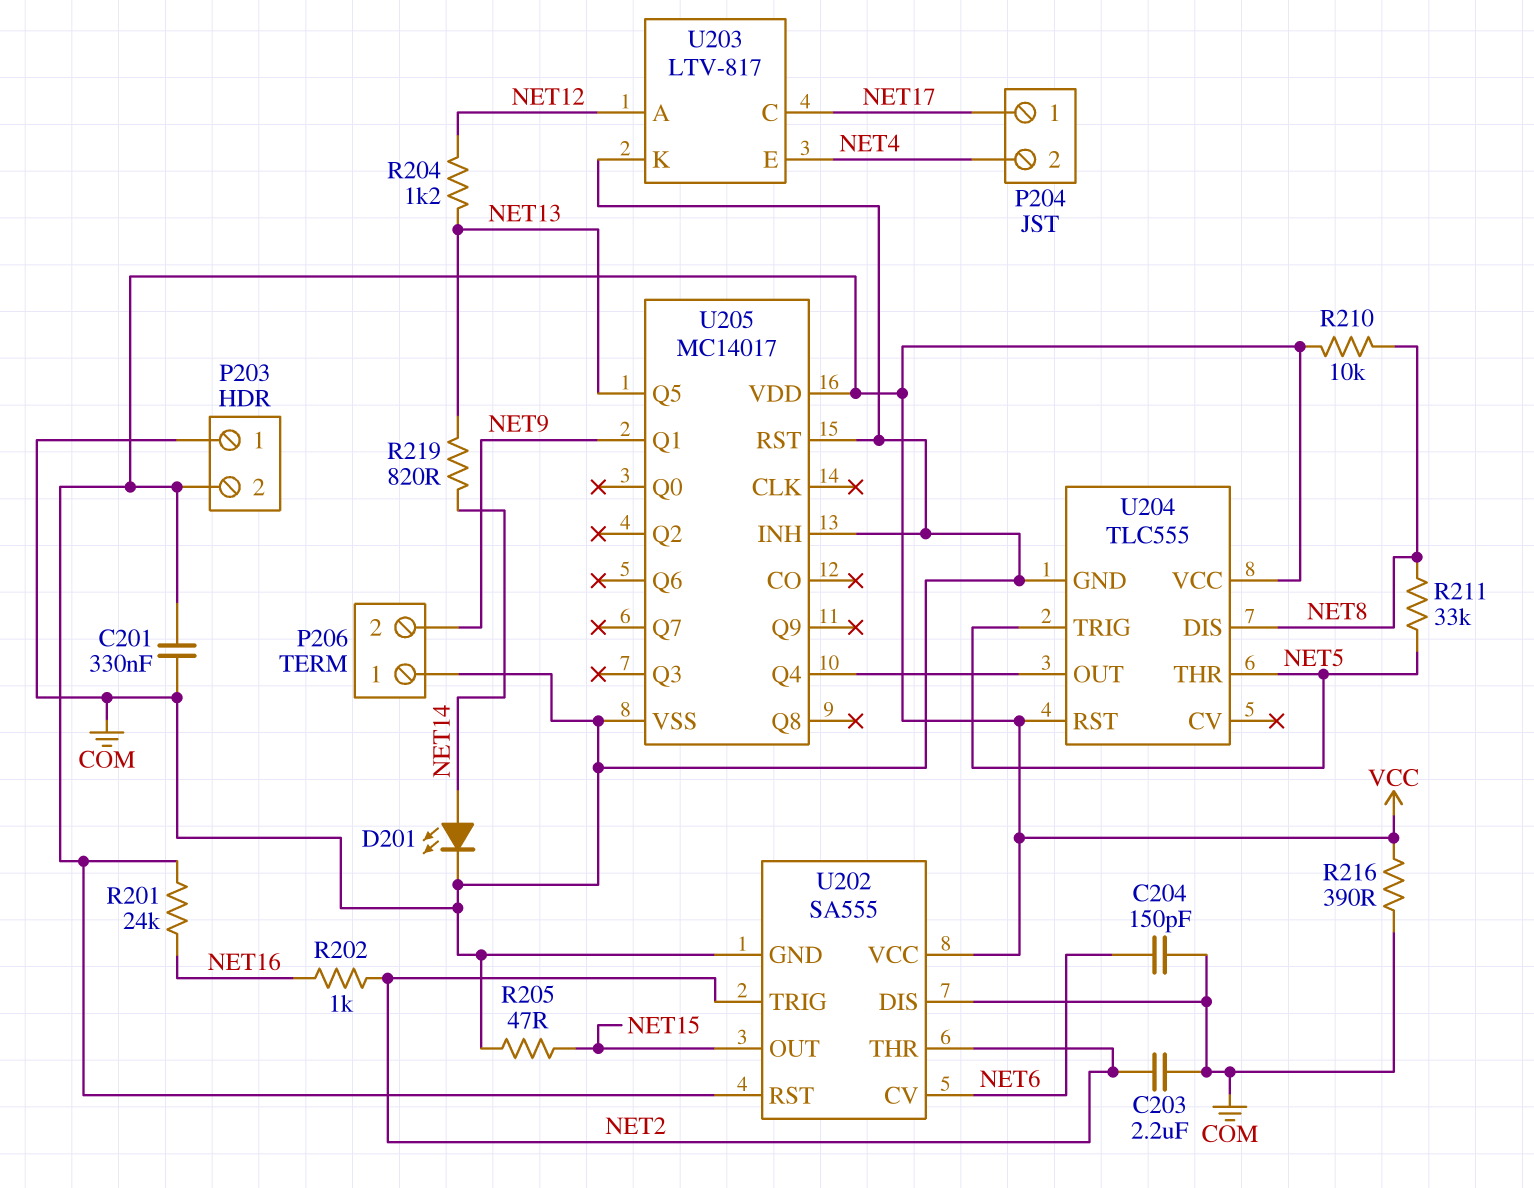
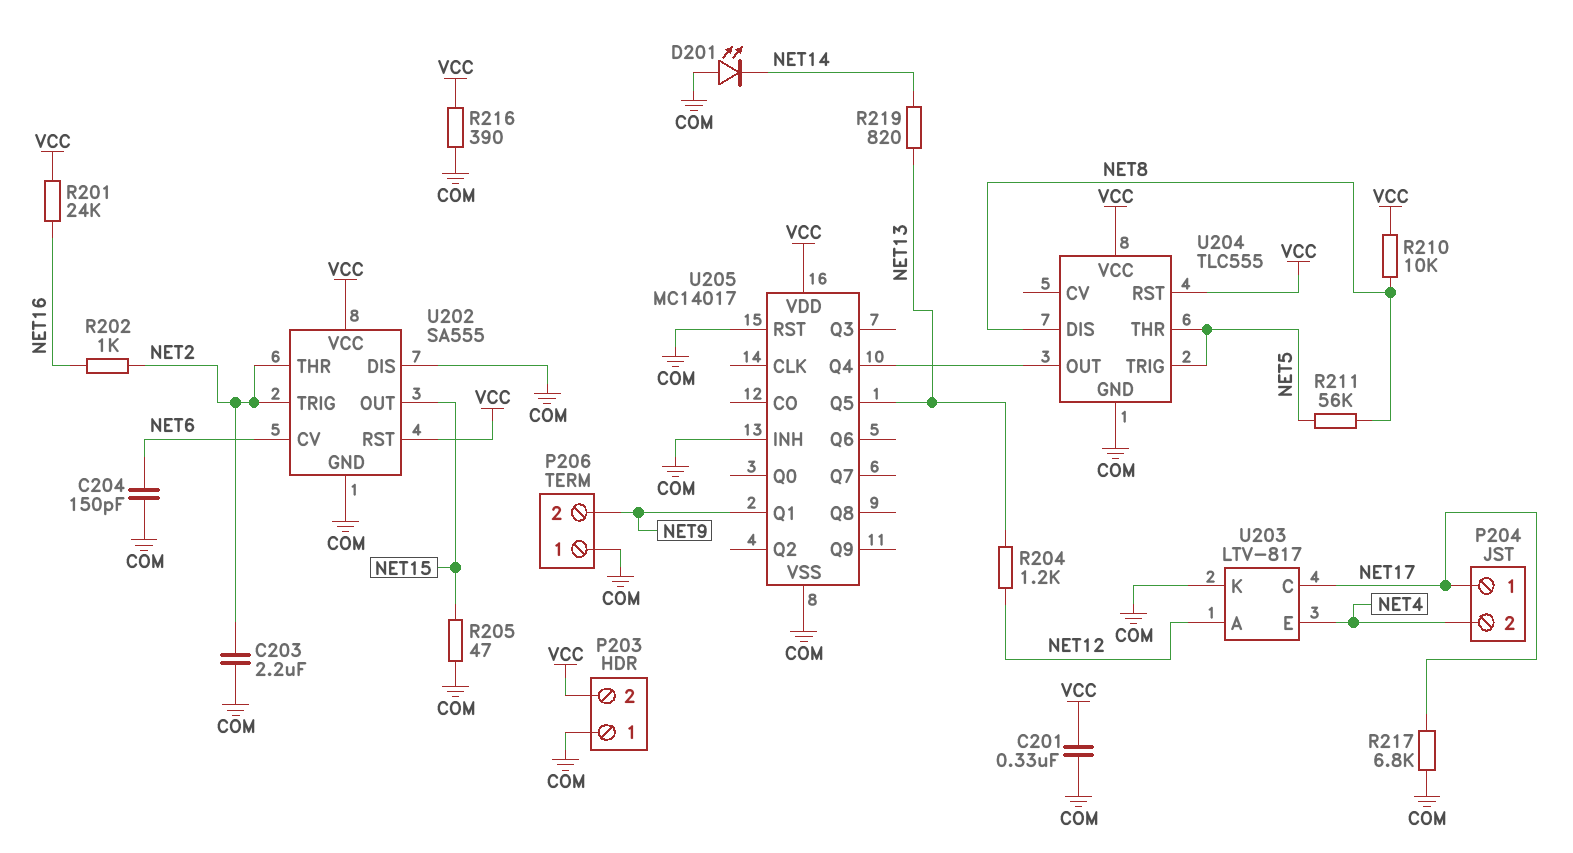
D201: LED (A NET14, K COM) -> LED (A COM, K NET14)
R211: 33k (NET5, NET8) -> 56k (NET5, NET8)
R217: none -> 6.8k (COM, NET17)

